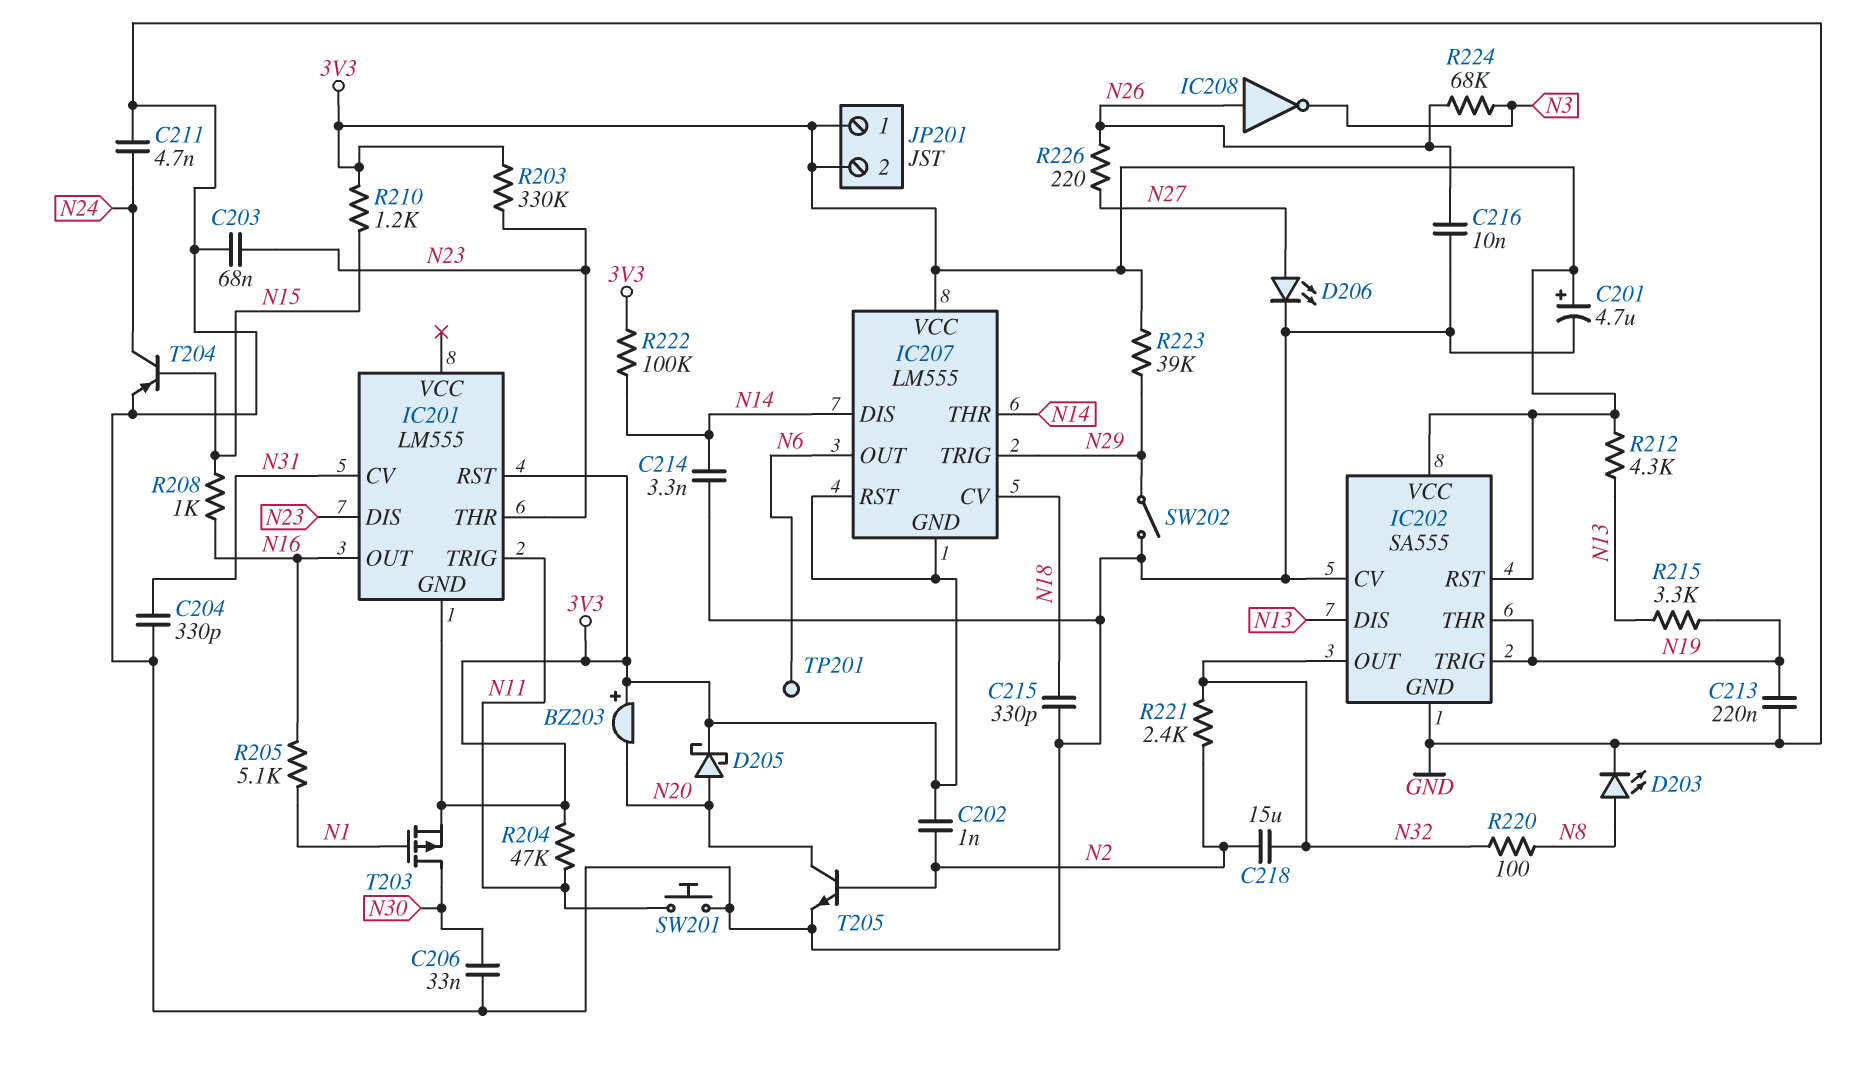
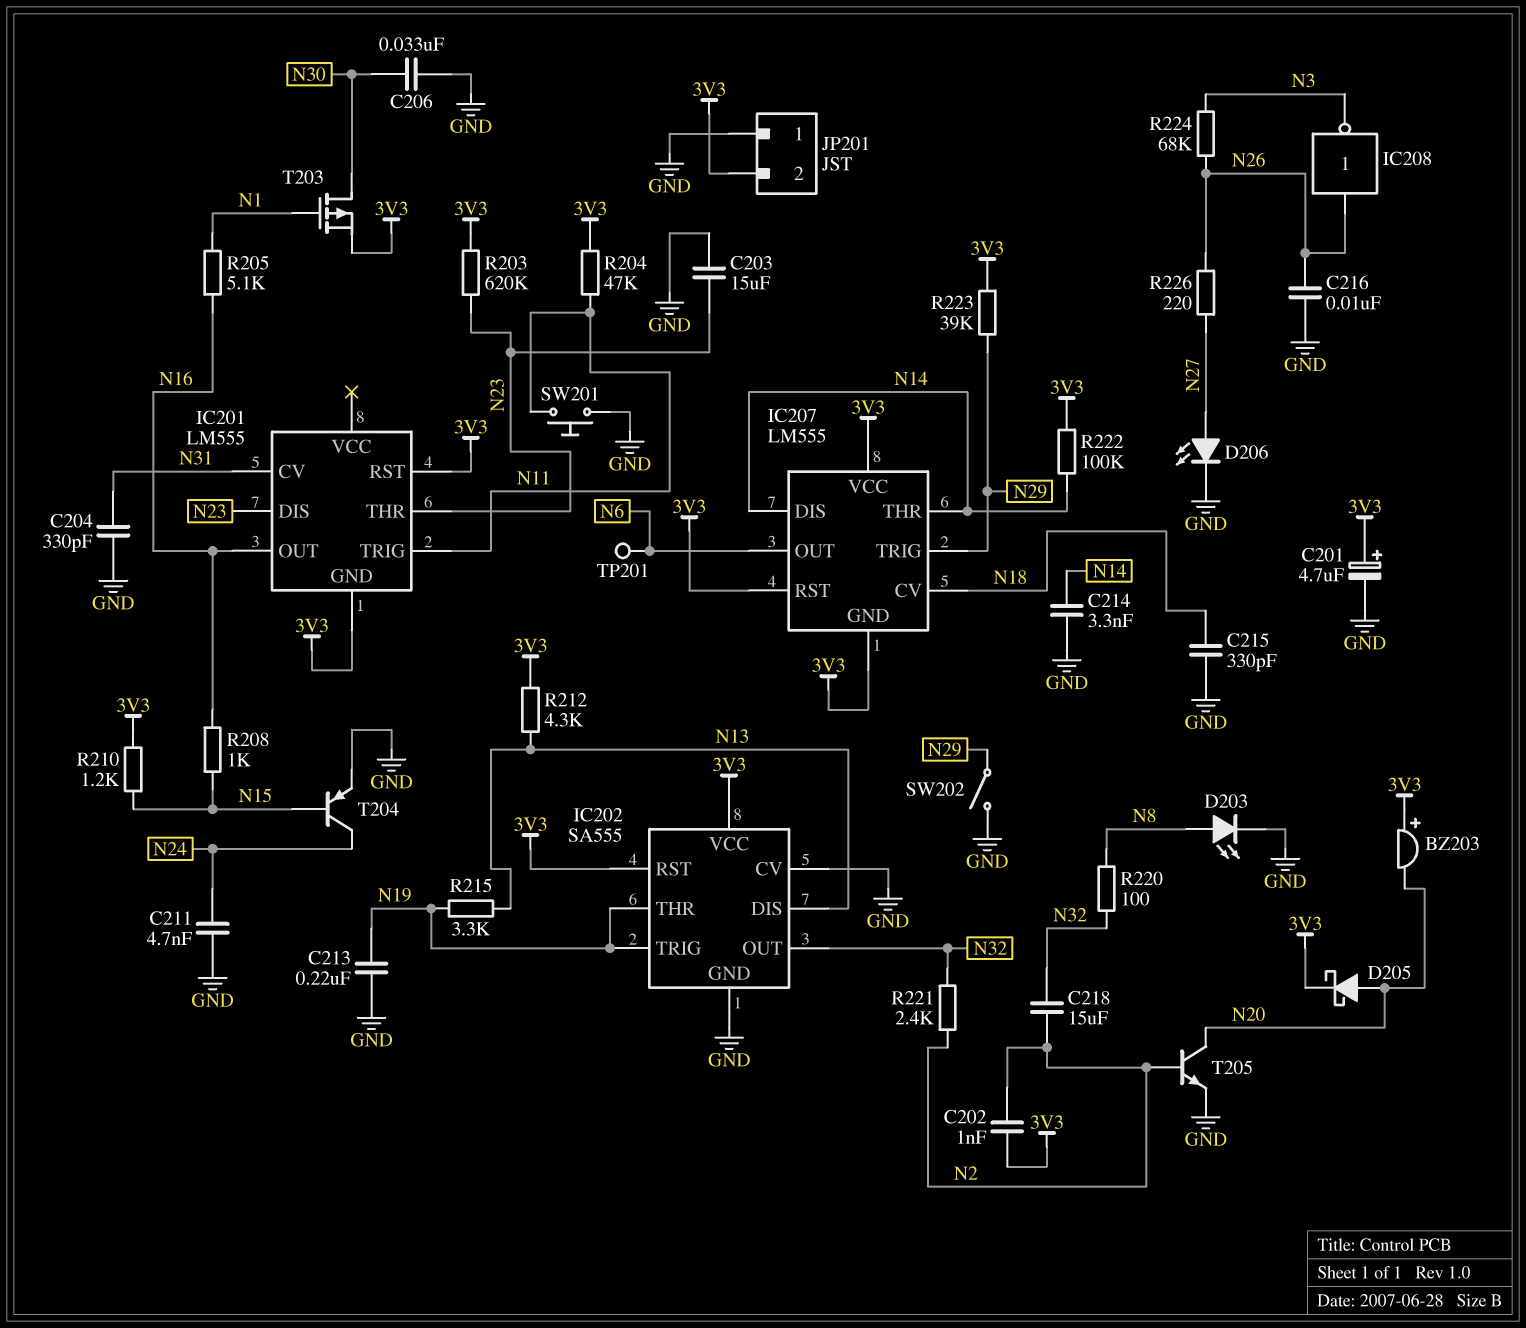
C203: 68nF (GND, N23) -> 15uF (GND, N23)
JP201 pin 1: 3V3 -> GND
R203: 330k (3V3, N23) -> 620k (3V3, N23)

